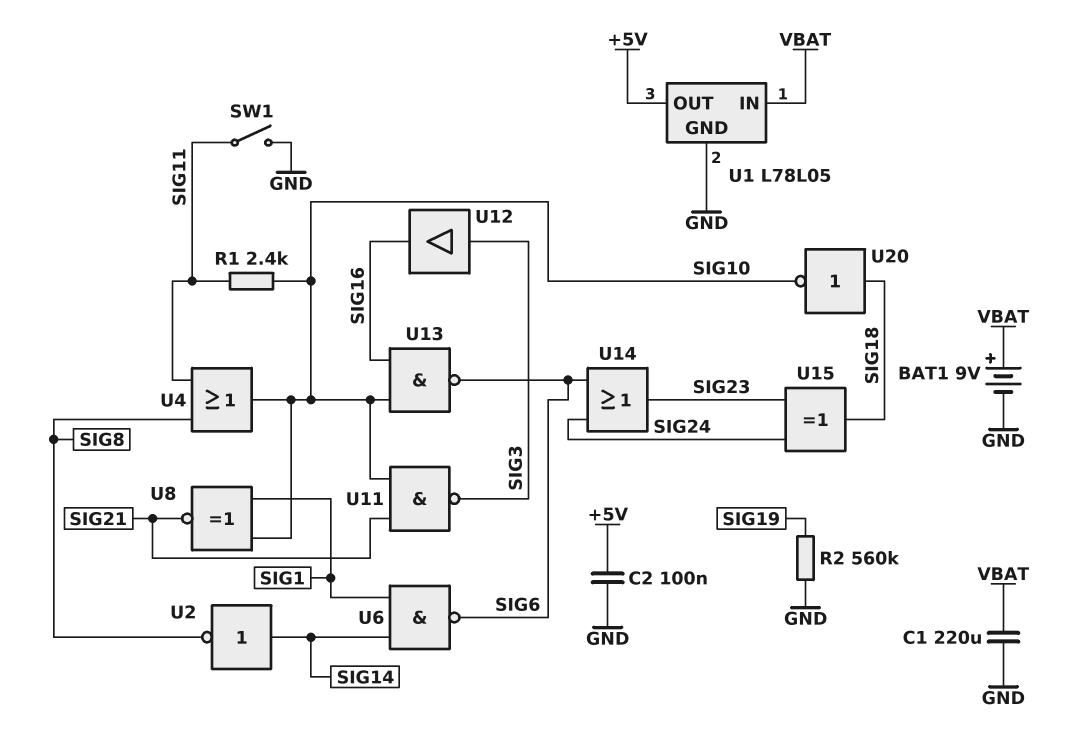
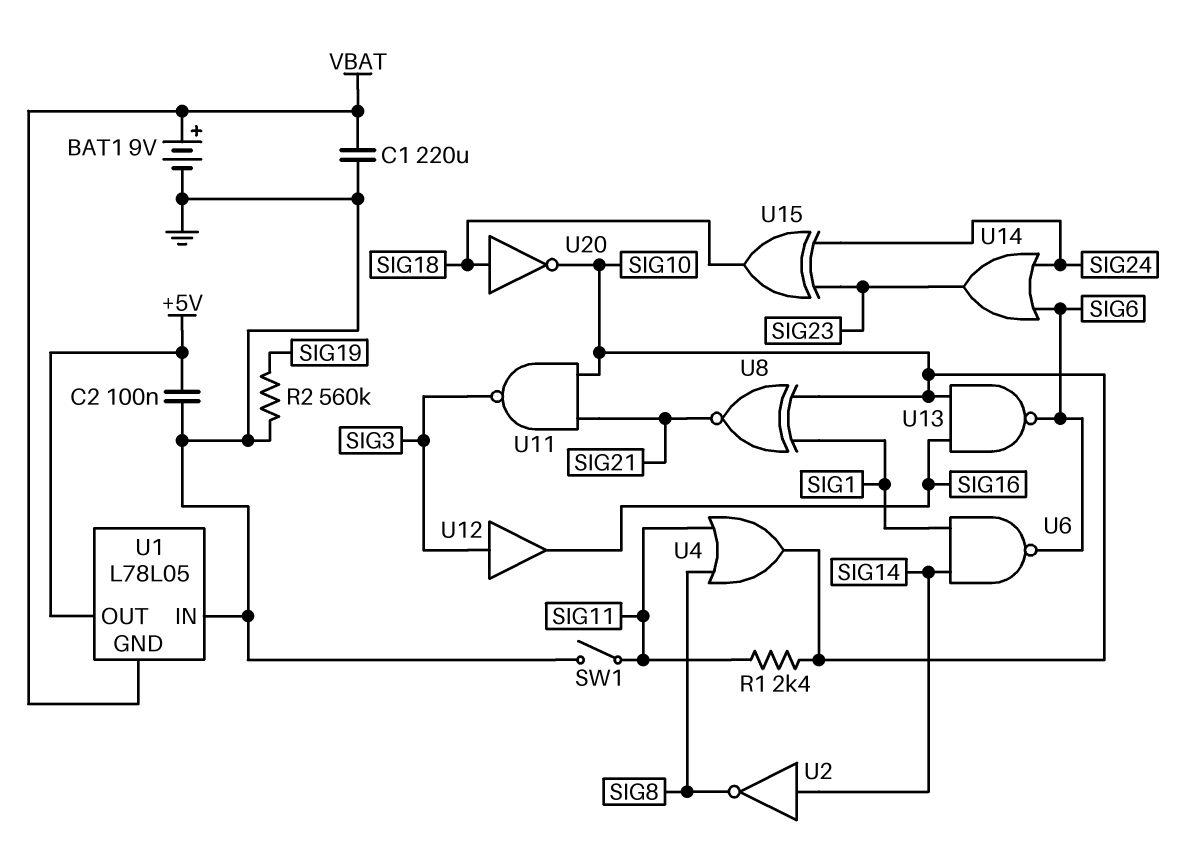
U1 pin GND: GND -> VBAT
U1 pin IN: VBAT -> GND

